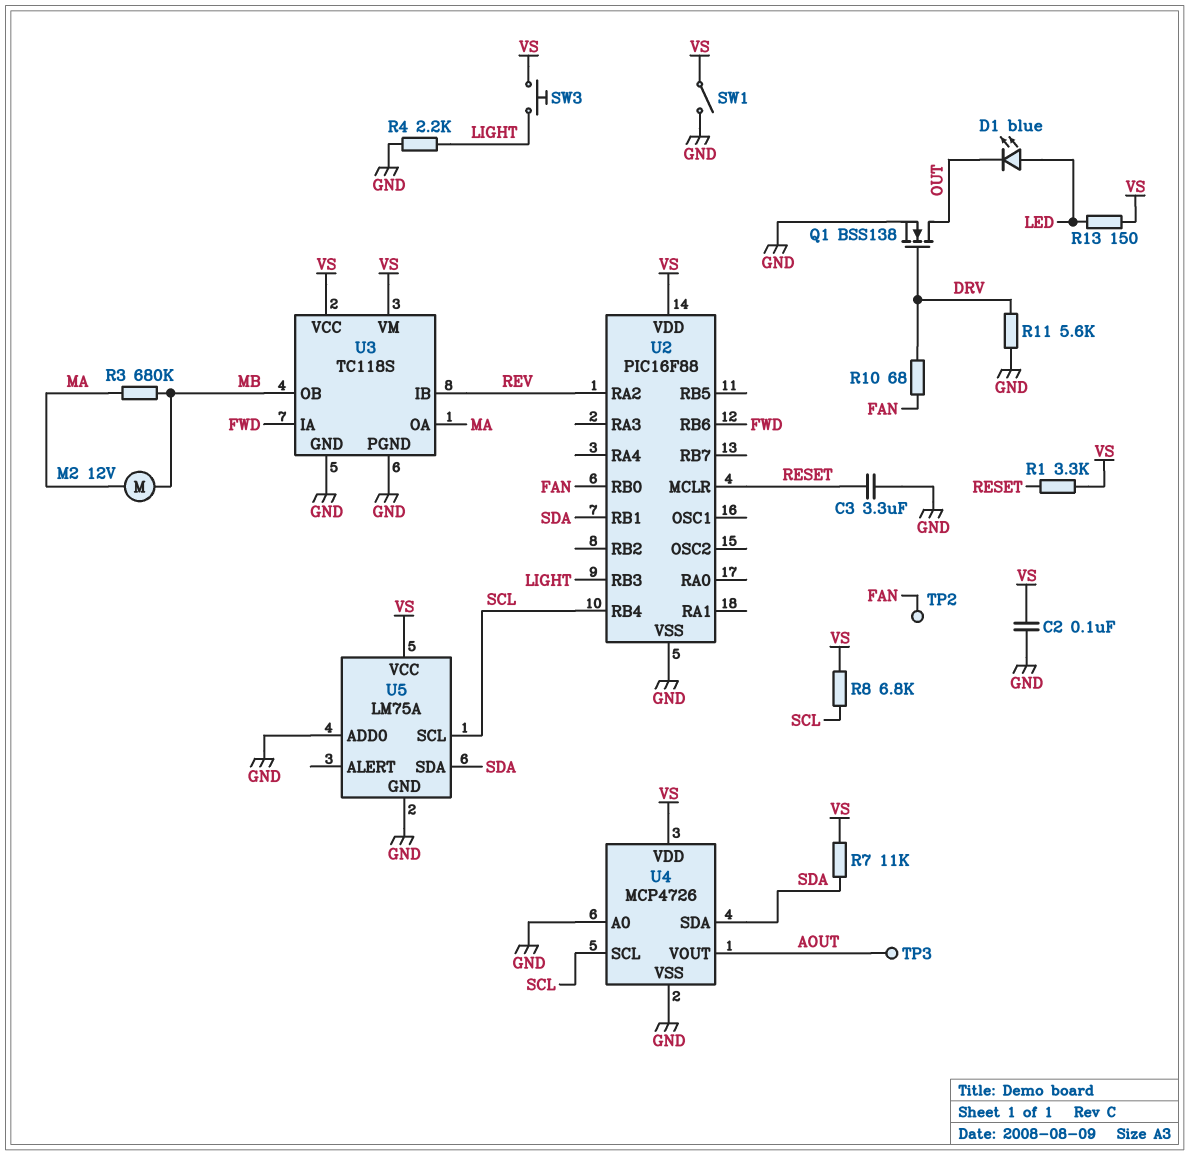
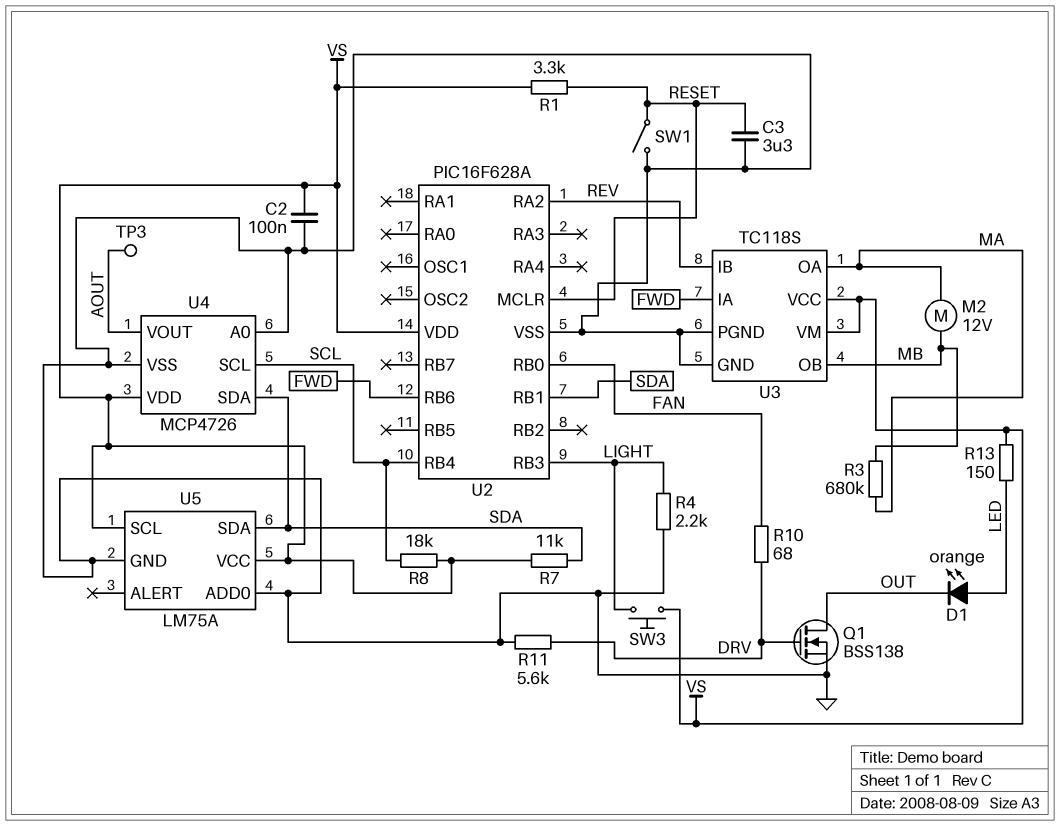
D1: LED blue (A LED, K OUT) -> LED orange (A LED, K OUT)
R8: 6.8k (SCL, VS) -> 18k (SCL, VS)
SW1: switch (GND, VS) -> switch (GND, RESET)
TP2: test point (FAN) -> none
U2: PIC16F88 -> PIC16F628A
U5 pin SCL: SCL -> VS

